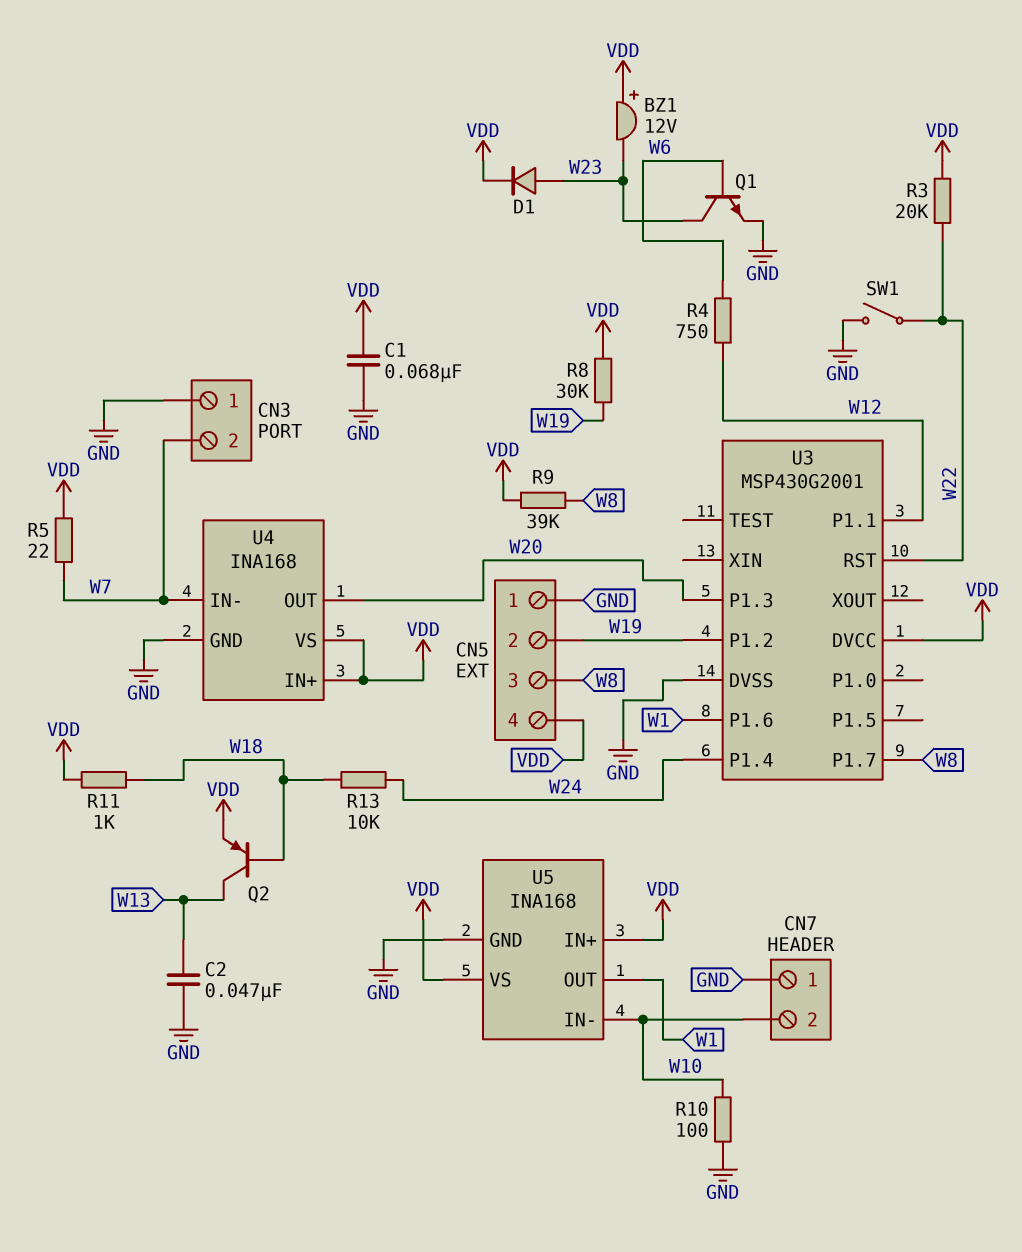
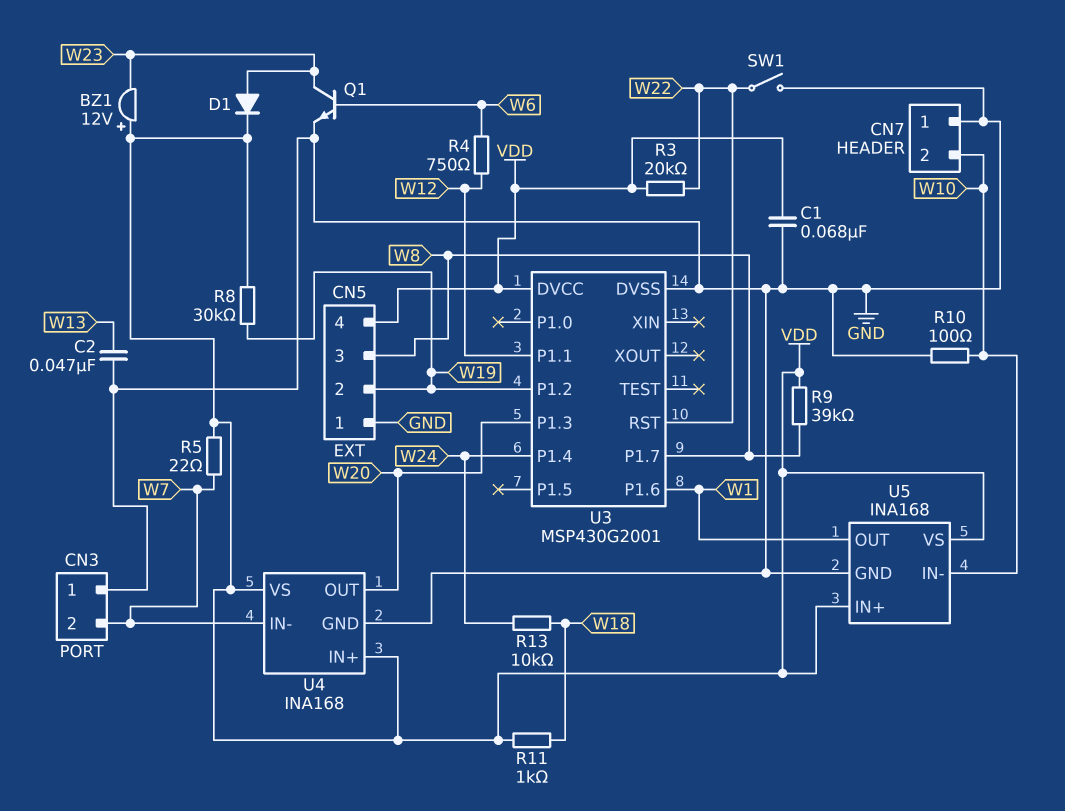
Q2: PNP (B W18, C W13, E VDD) -> none

